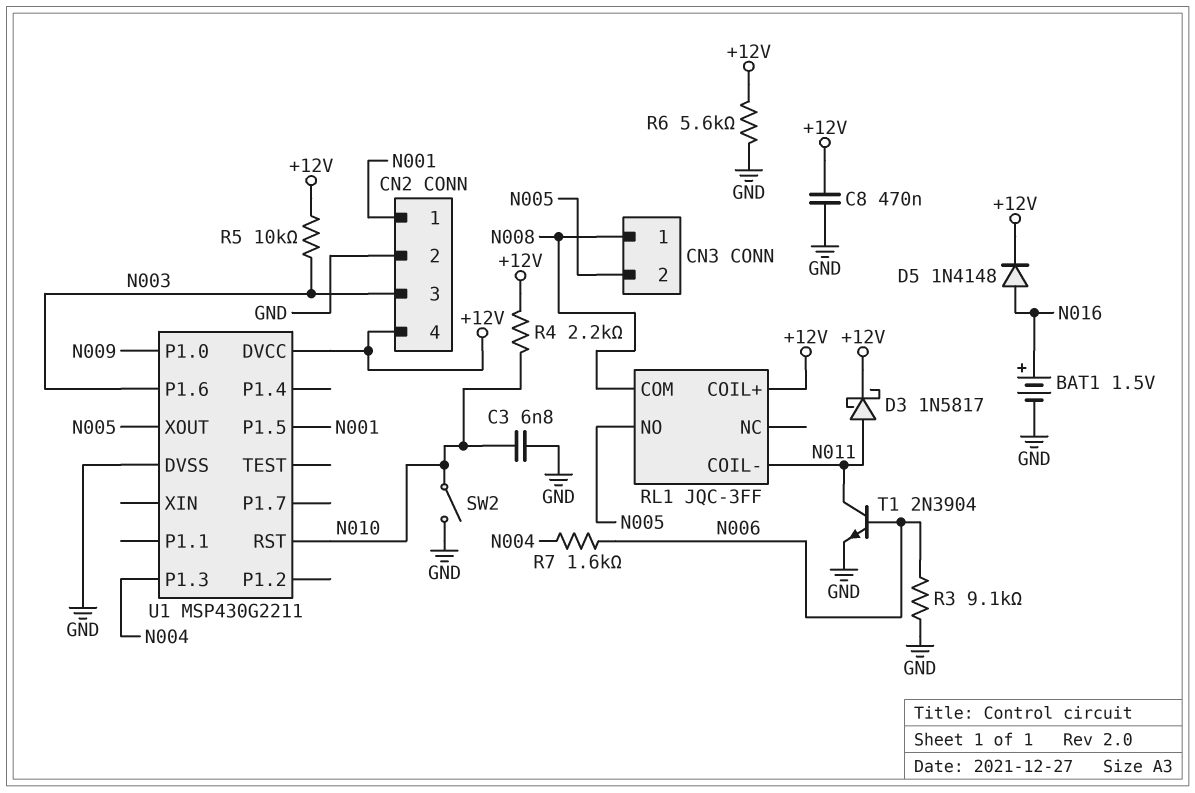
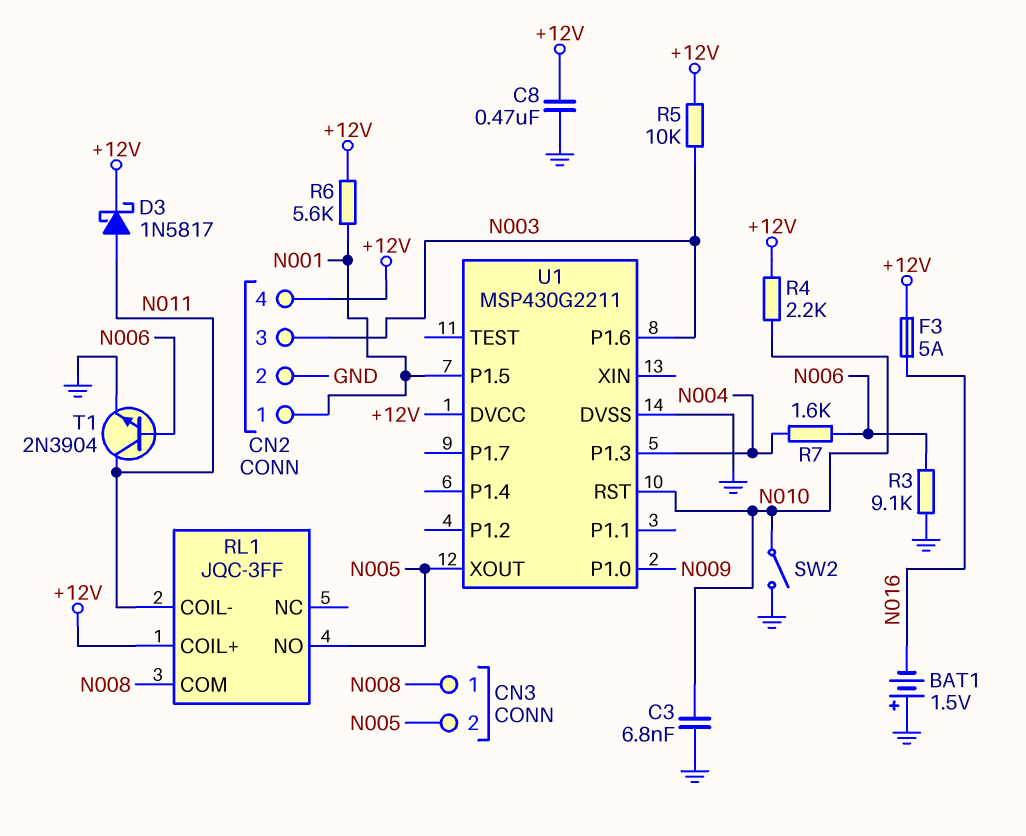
BAT1: 1.5V (plus N016, minus GND) -> 1.5V (plus GND, minus N016)
D5: diode 1N4148 (A N016, K +12V) -> none
F3: none -> 5A (+12V, N016)
R6: 5.6k (+12V, GND) -> 5.6k (+12V, N001)

